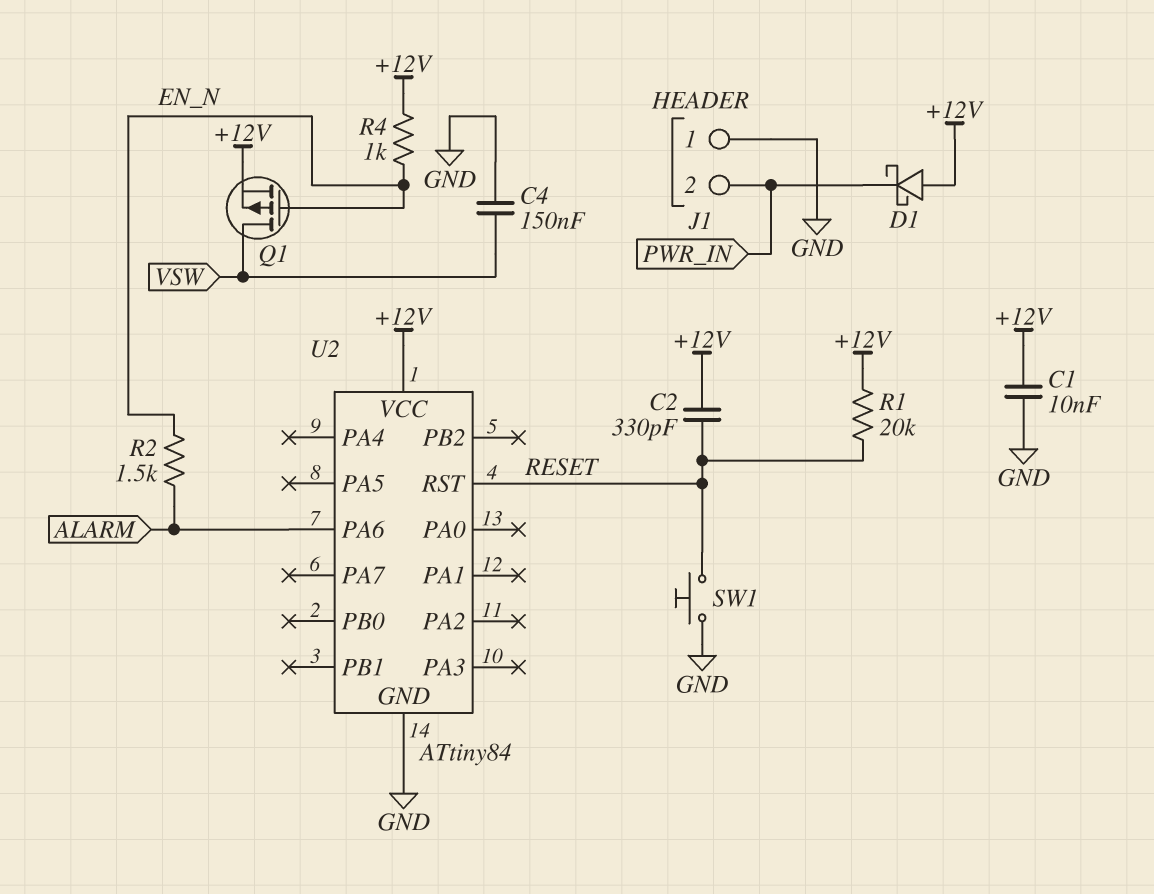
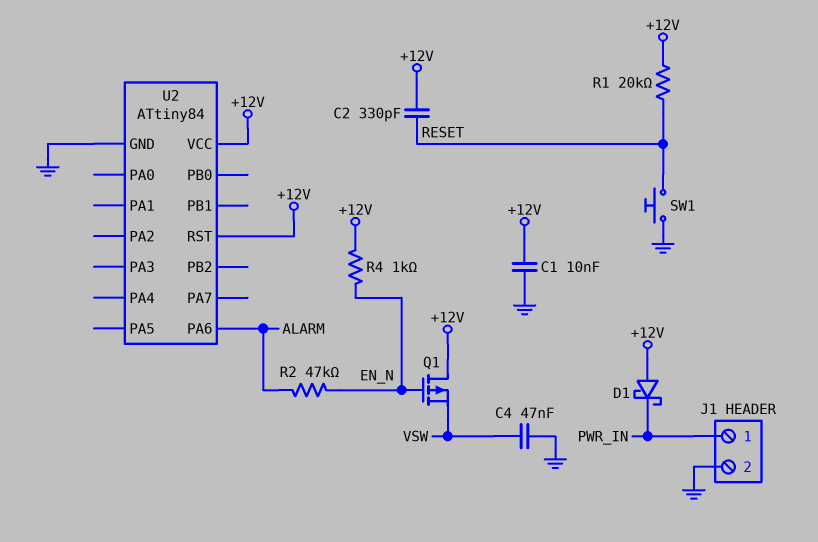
C4: 150nF (GND, VSW) -> 47nF (GND, VSW)
J1 pin 1: GND -> PWR_IN
J1 pin 2: PWR_IN -> GND
Q1: PMOS (G EN_N, D VSW, S +12V) -> PMOS (G EN_N, D +12V, S VSW)
R2: 1.5k (ALARM, EN_N) -> 47k (ALARM, EN_N)
U2 pin RST: RESET -> +12V

